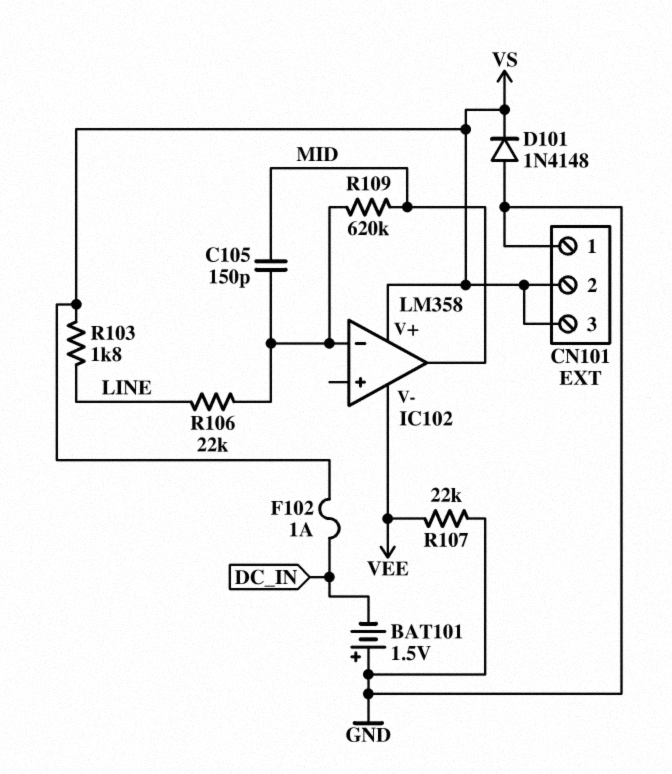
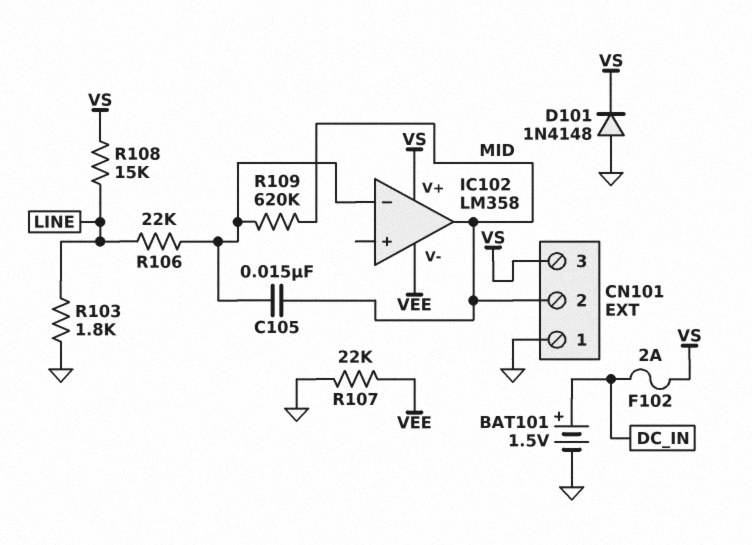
BAT101: 1.5V (plus GND, minus DC_IN) -> 1.5V (plus DC_IN, minus GND)
C105: 150pF (IC102/in-, MID) -> 15nF (IC102/in-, MID)
CN101 pin 2: VS -> MID
F102: 1A (DC_IN, VS) -> 2A (DC_IN, VS)
R103: 1.8k (LINE, VS) -> 1.8k (GND, LINE)
R108: none -> 15k (LINE, VS)

